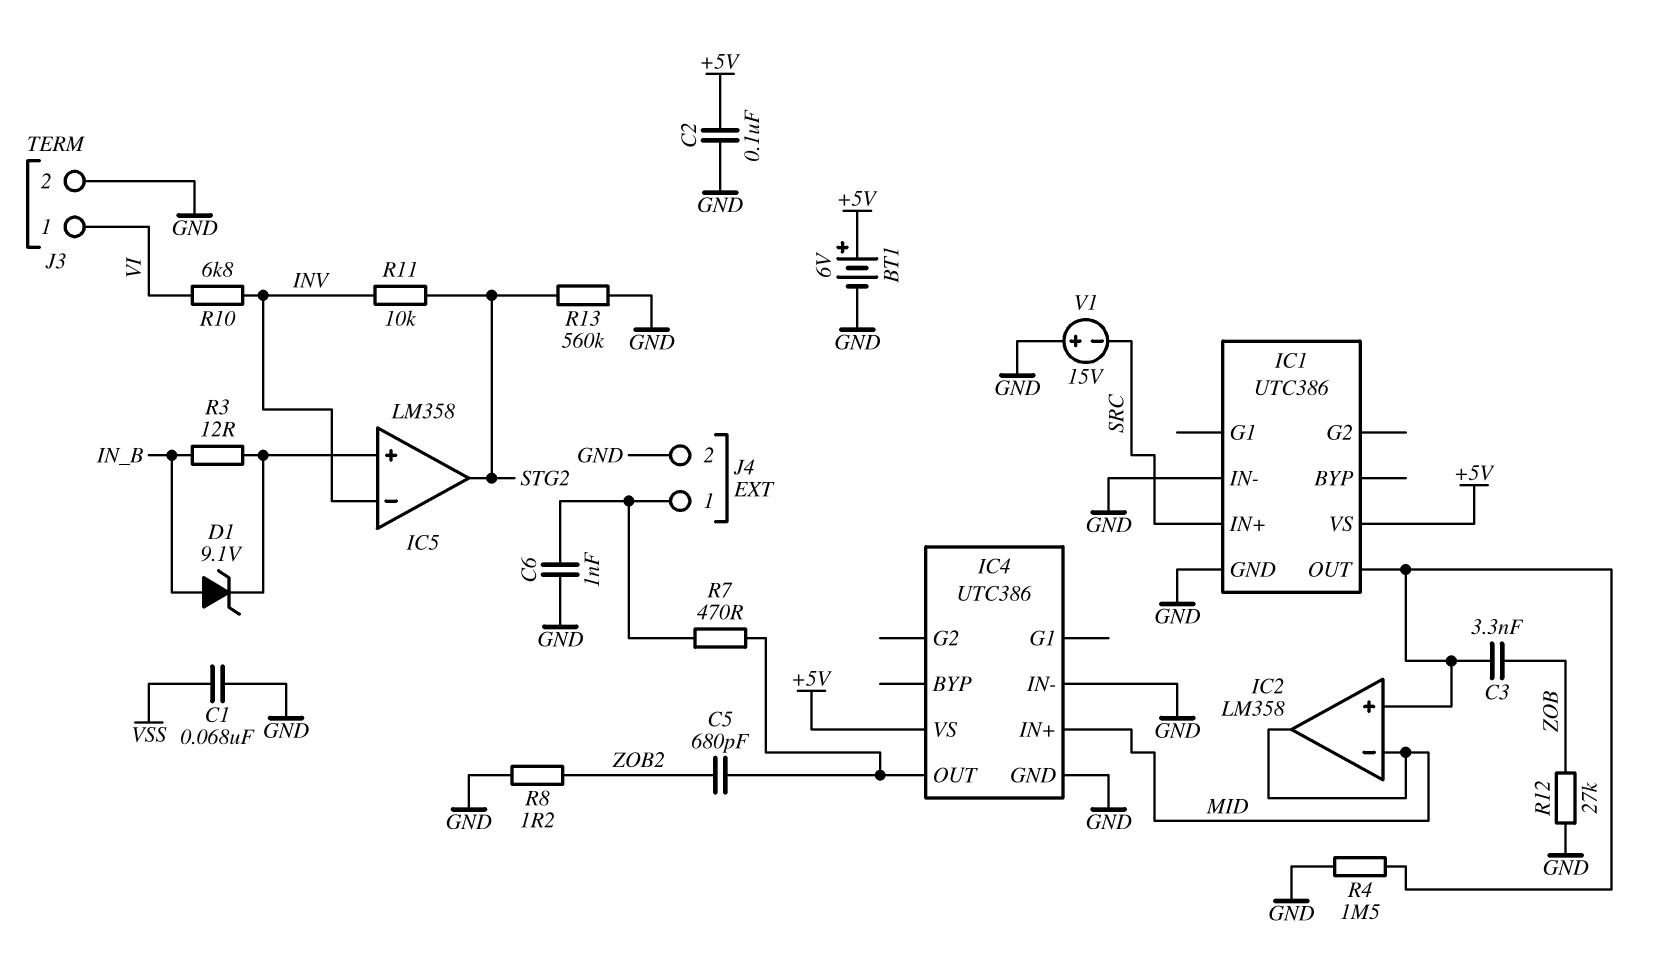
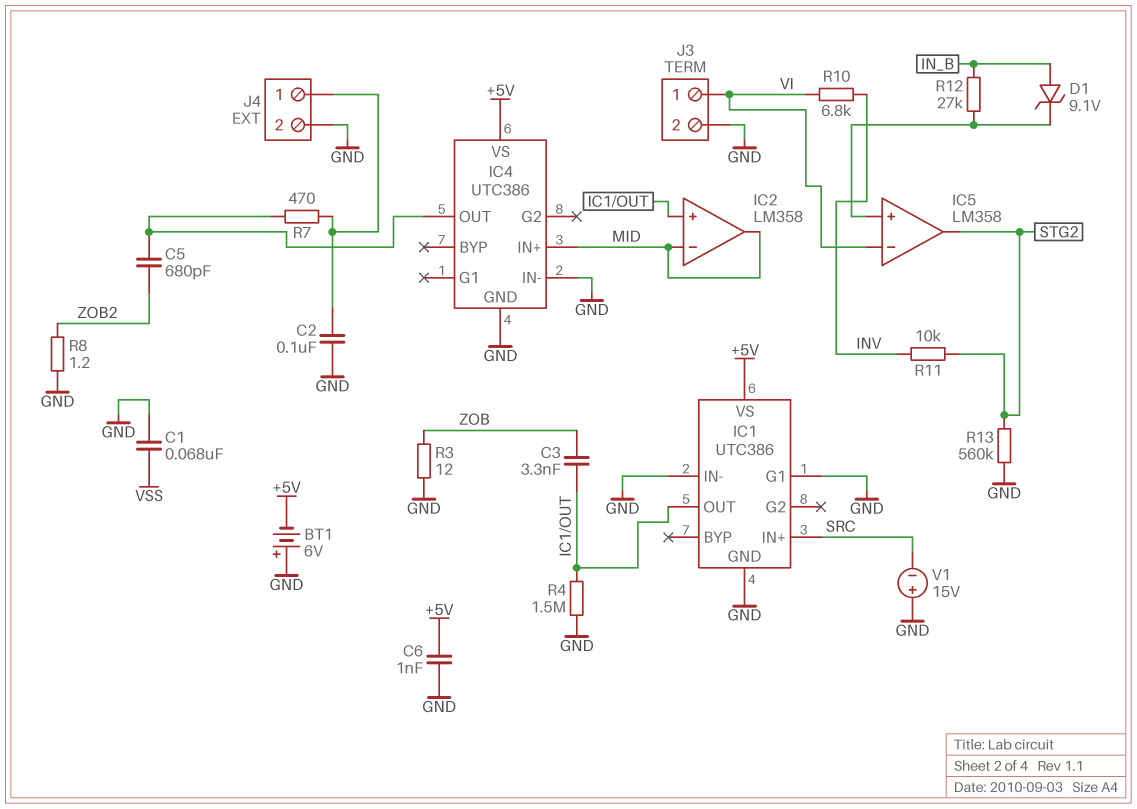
BT1: 6V (plus +5V, minus GND) -> 6V (plus GND, minus +5V)
C2: 100nF (+5V, GND) -> 100nF (GND, J4/1)
C6: 1nF (GND, J4/1) -> 1nF (+5V, GND)
IC1 pin G1: none -> GND
IC5 pin in-: INV -> VI
R3: 12 (IC5/in+, IN_B) -> 12 (GND, ZOB)
R12: 27k (GND, ZOB) -> 27k (IC5/in+, IN_B)

